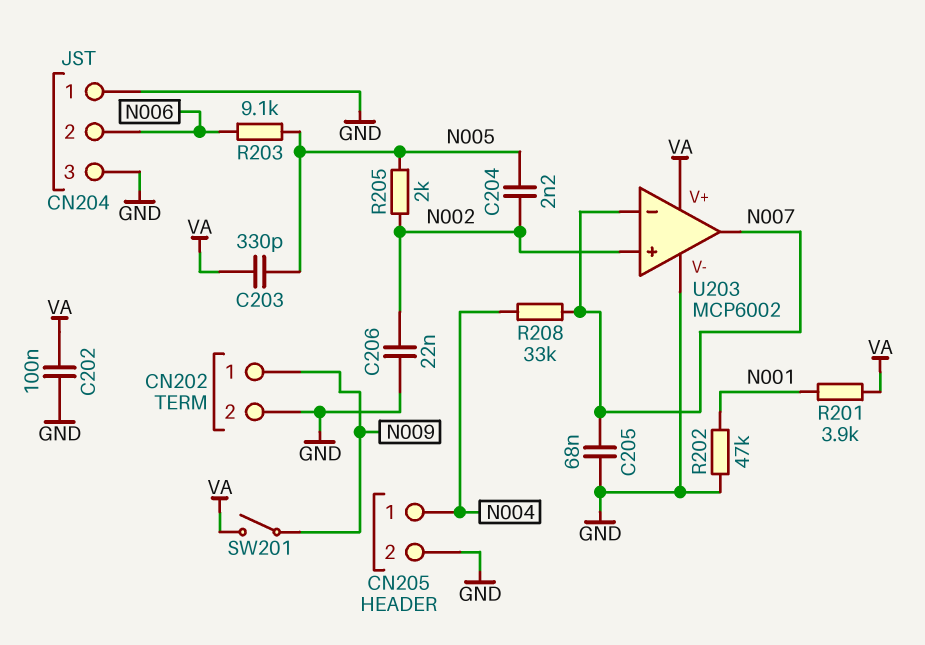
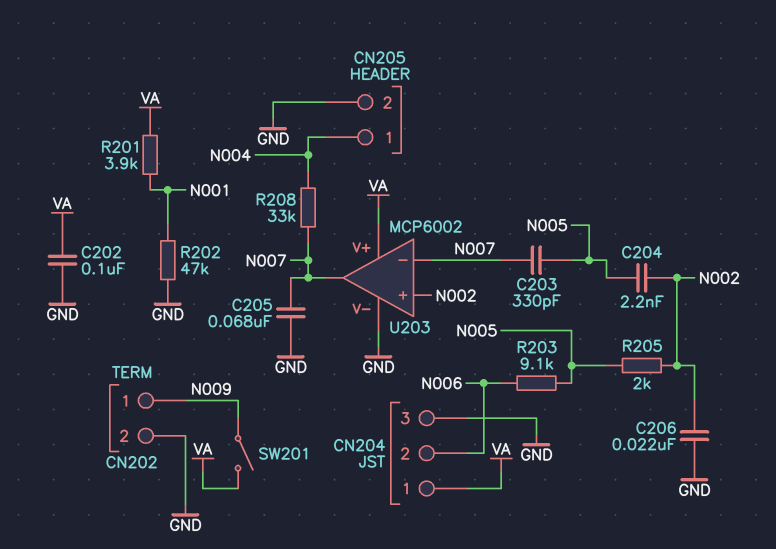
C203: 330pF (N005, VA) -> 330pF (N005, N007)
CN204 pin 1: GND -> VA

